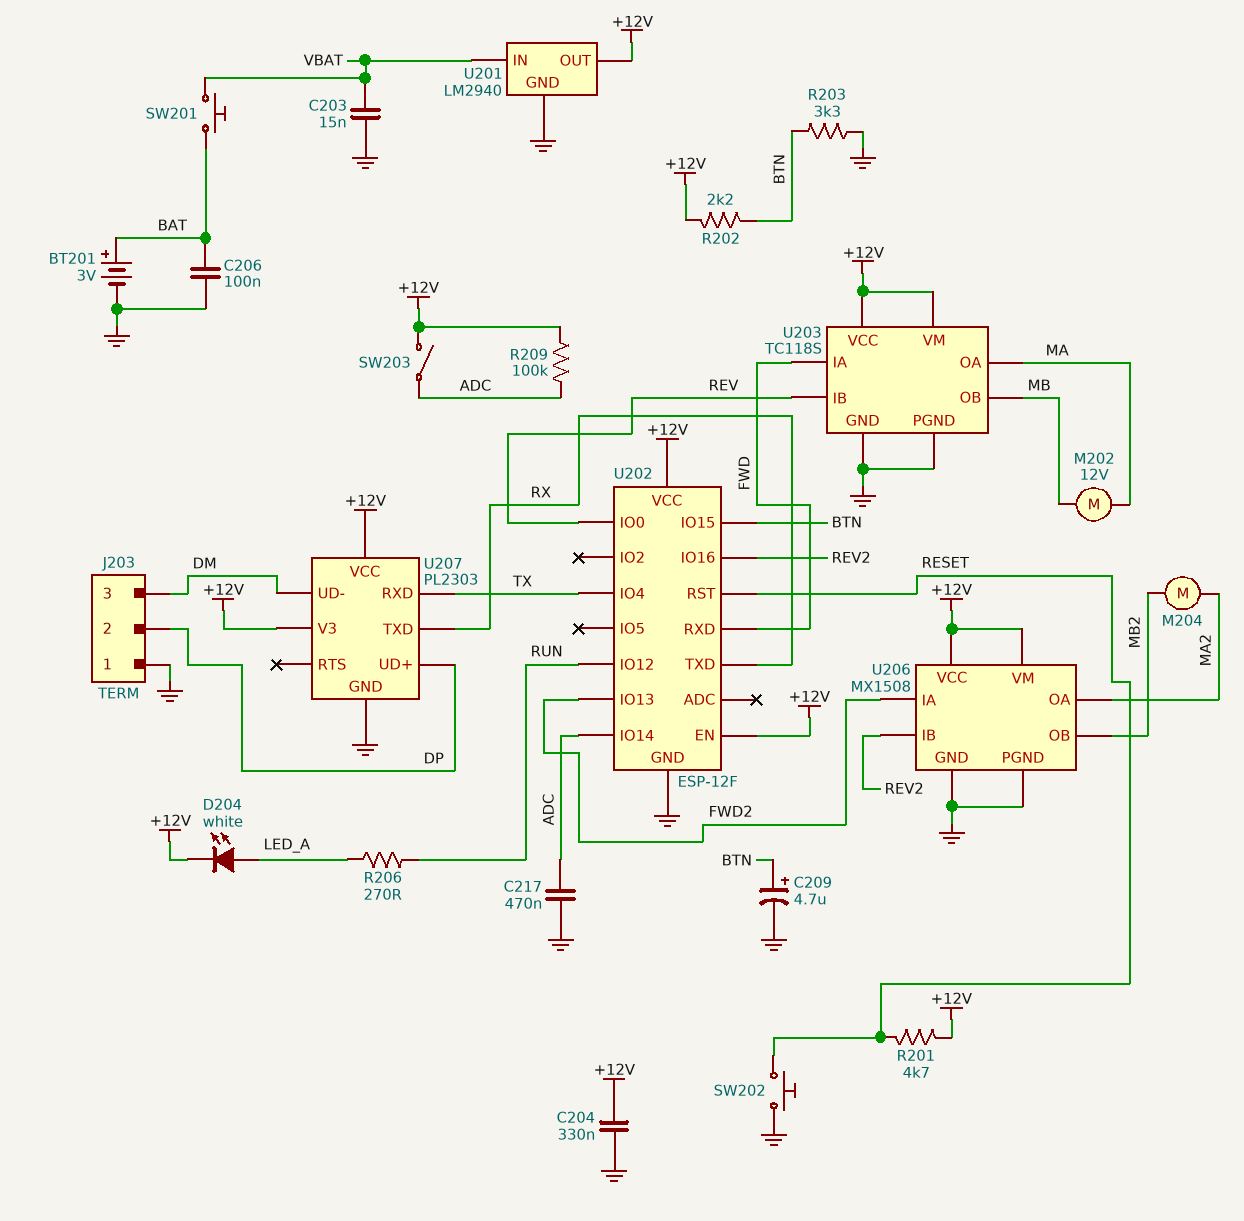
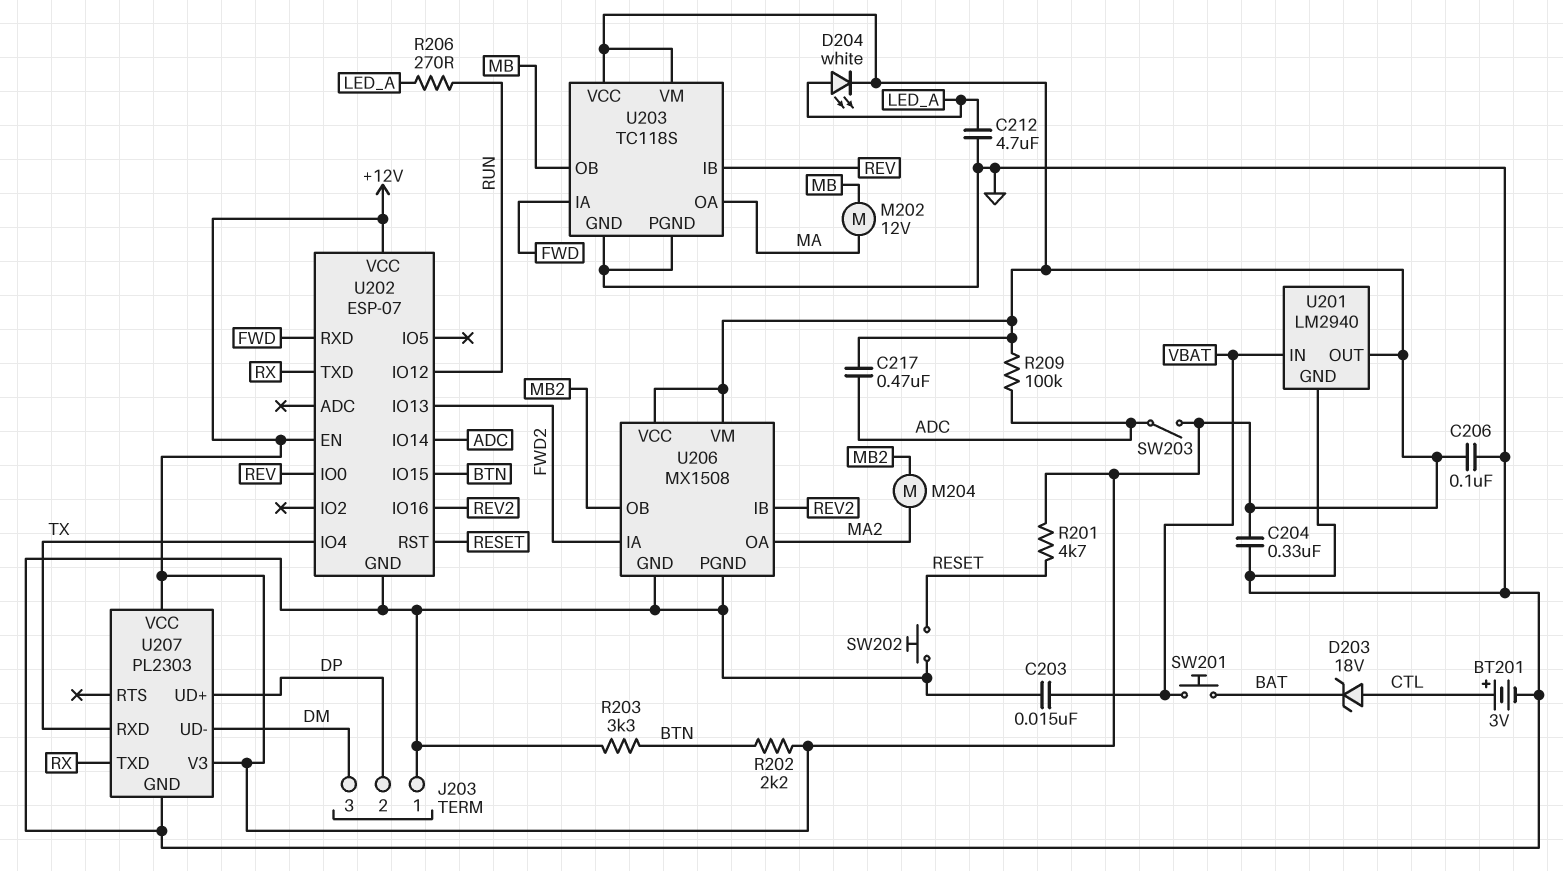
BT201: 3V (plus BAT, minus GND) -> 3V (plus CTL, minus GND)
C206: 100nF (BAT, GND) -> 100nF (+12V, GND)
C209: 4.7uF (plus BTN, minus GND) -> none
C212: none -> 4.7uF (GND, LED_A)
C217: 470nF (ADC, GND) -> 470nF (+12V, ADC)
D203: none -> zener 18V (A CTL, K BAT)
U202: ESP-12F -> ESP-07

